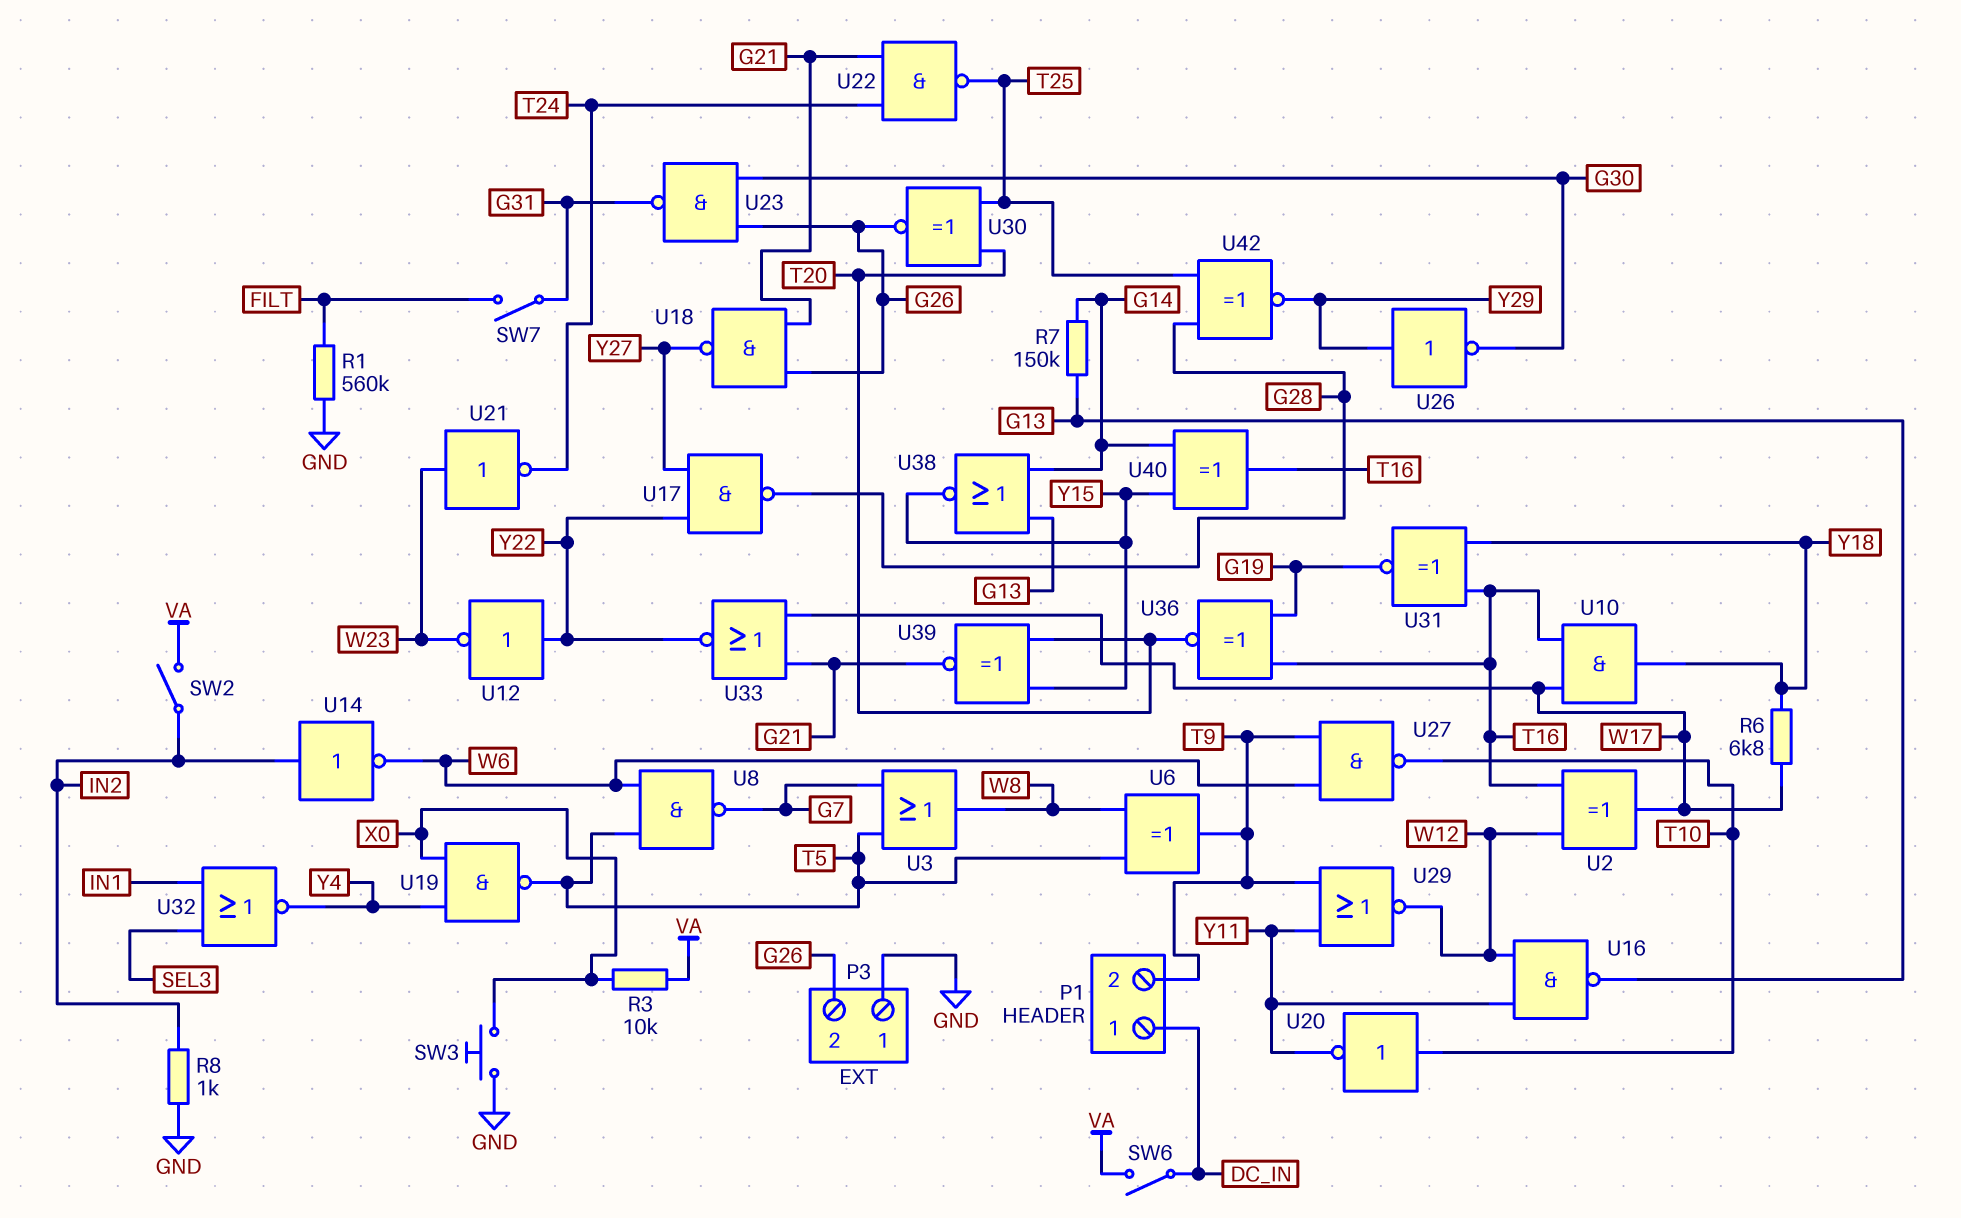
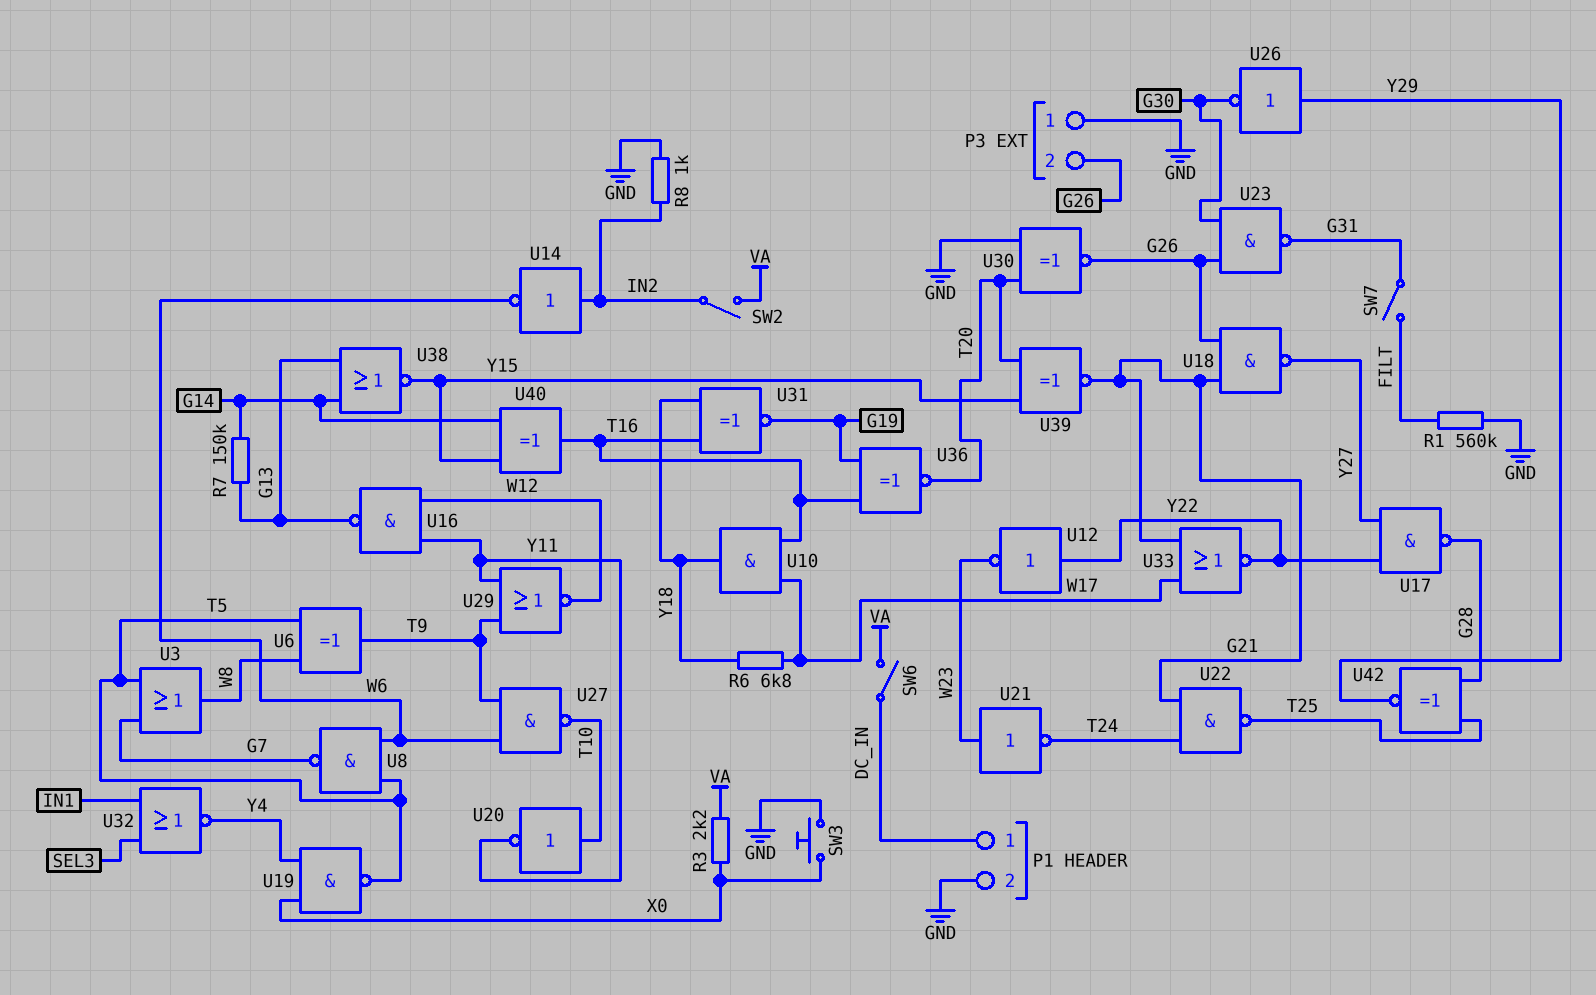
P1 pin 2: T9 -> GND
R3: 10k (VA, X0) -> 2.2k (VA, X0)
U2: XOR (in T16, in W12, out W17) -> none
U30: XNOR (in T20, in T25, out G26) -> XNOR (in GND, in T20, out G26)

